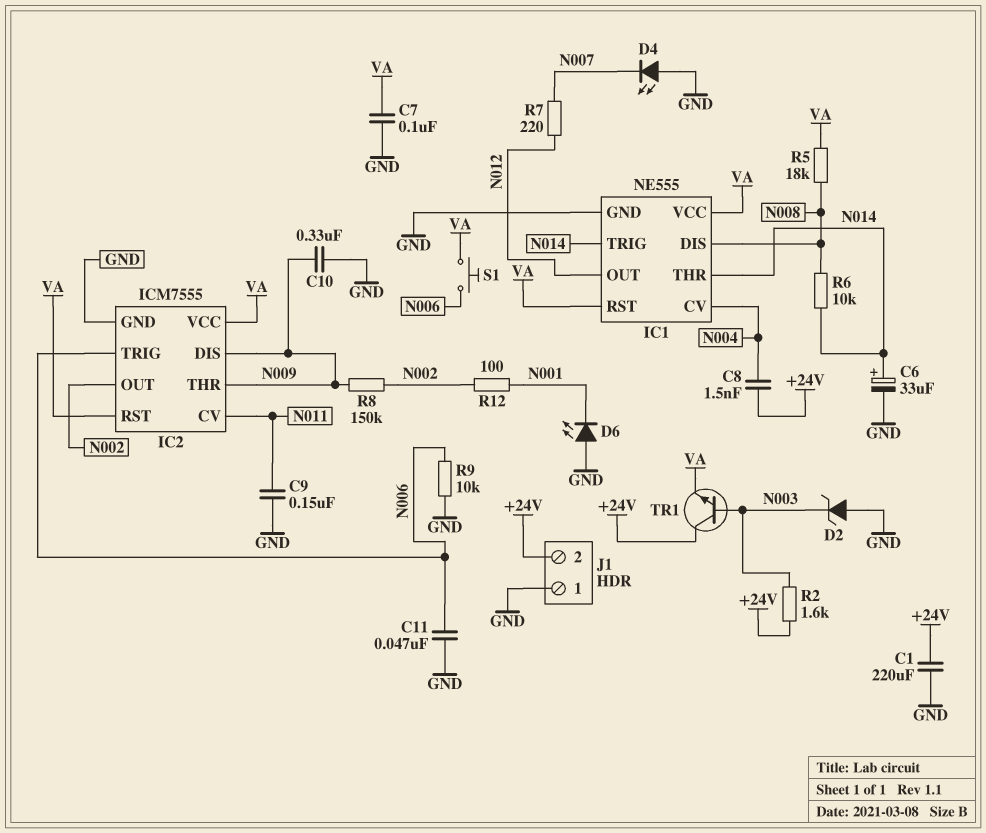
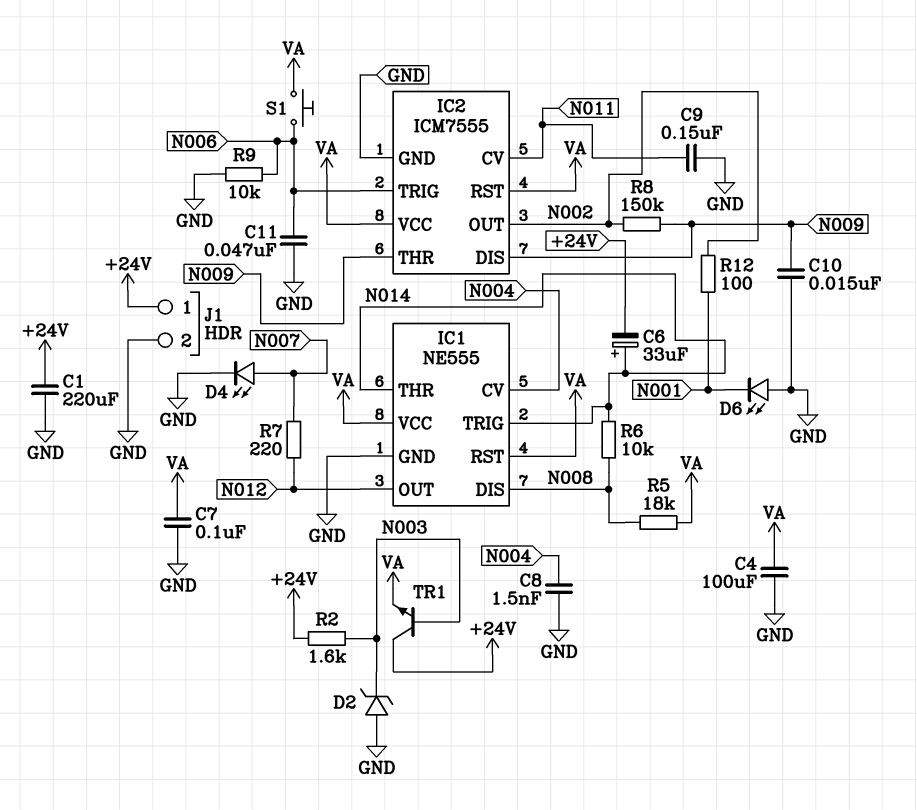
C4: none -> 100uF (GND, VA)
C6: 33uF (plus N014, minus GND) -> 33uF (plus N014, minus +24V)
C8: 1.5nF (+24V, N004) -> 1.5nF (GND, N004)
C10: 330nF (GND, N009) -> 15nF (GND, N009)
D4: LED (A GND, K N007) -> LED (A N007, K GND)
J1 pin 1: GND -> +24V
J1 pin 2: +24V -> GND

